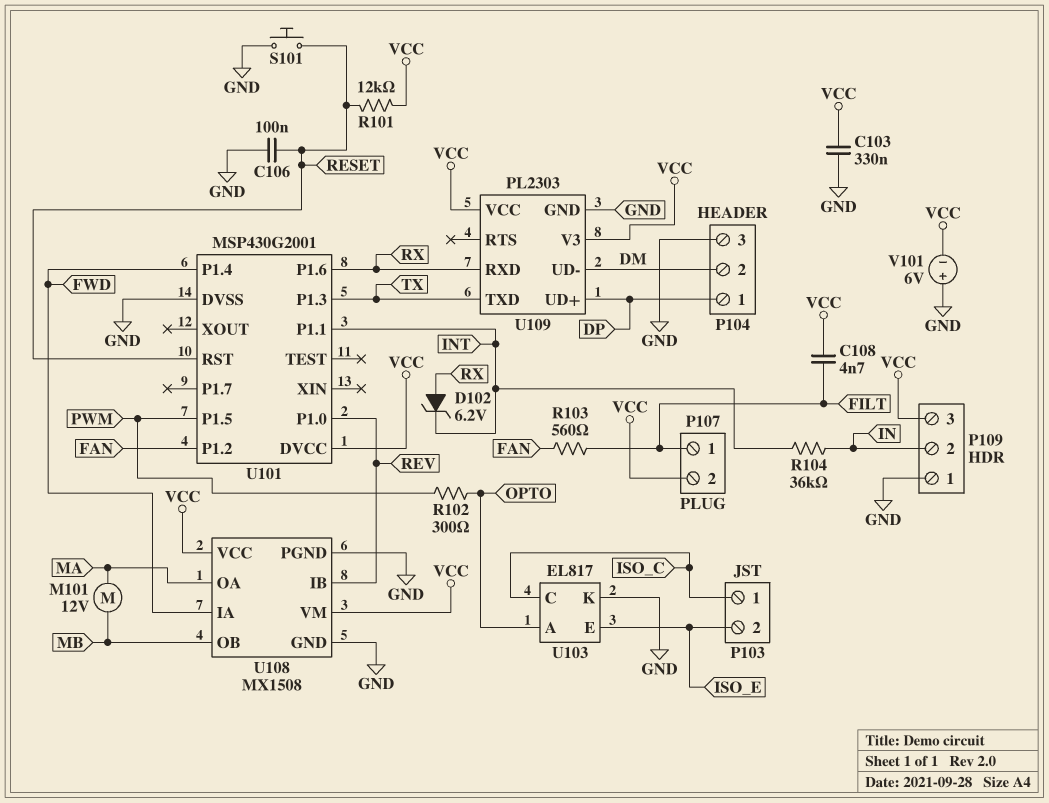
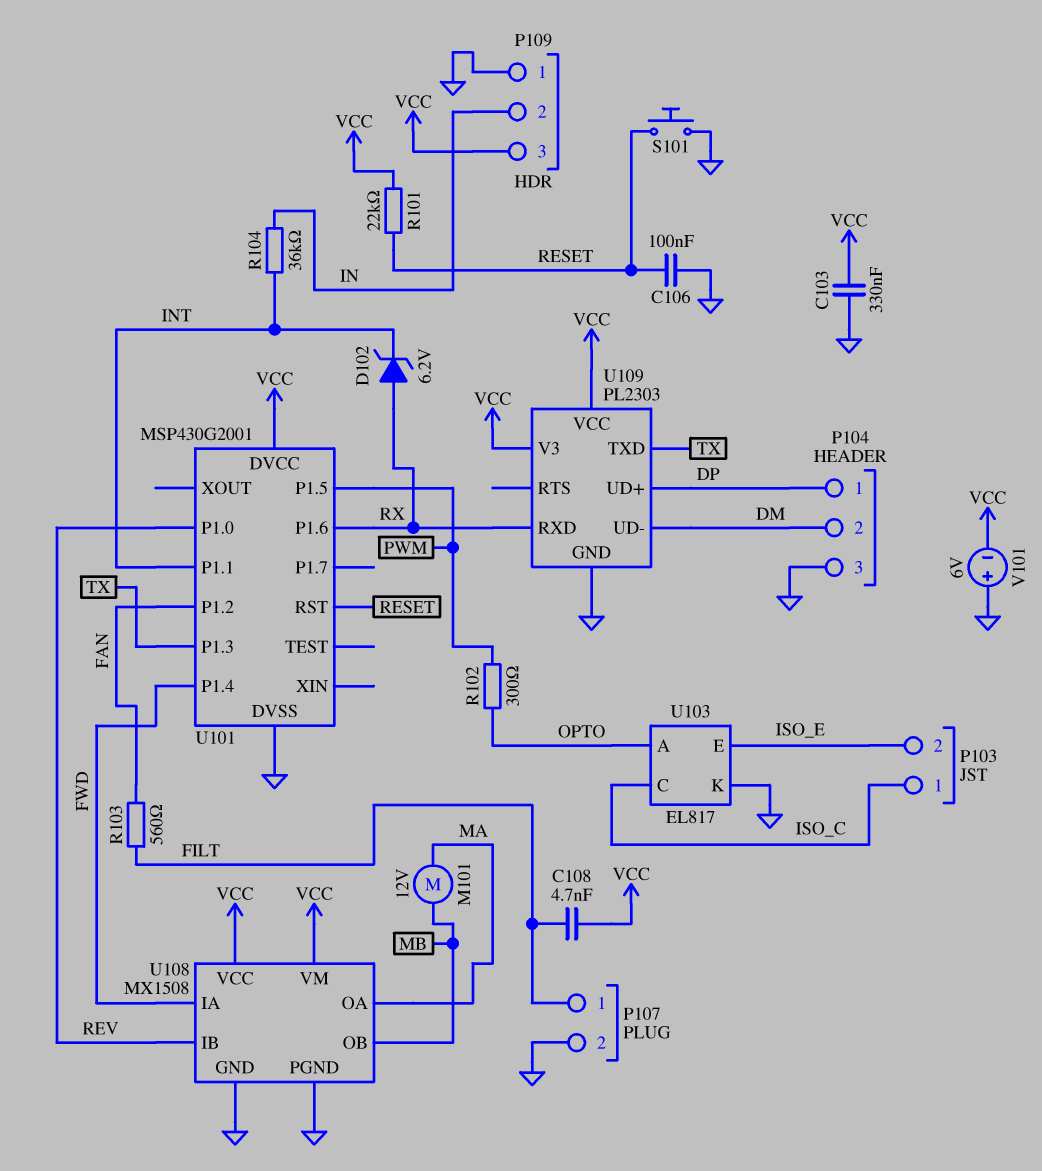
P107 pin 2: VCC -> GND
R101: 12k (RESET, VCC) -> 22k (RESET, VCC)

